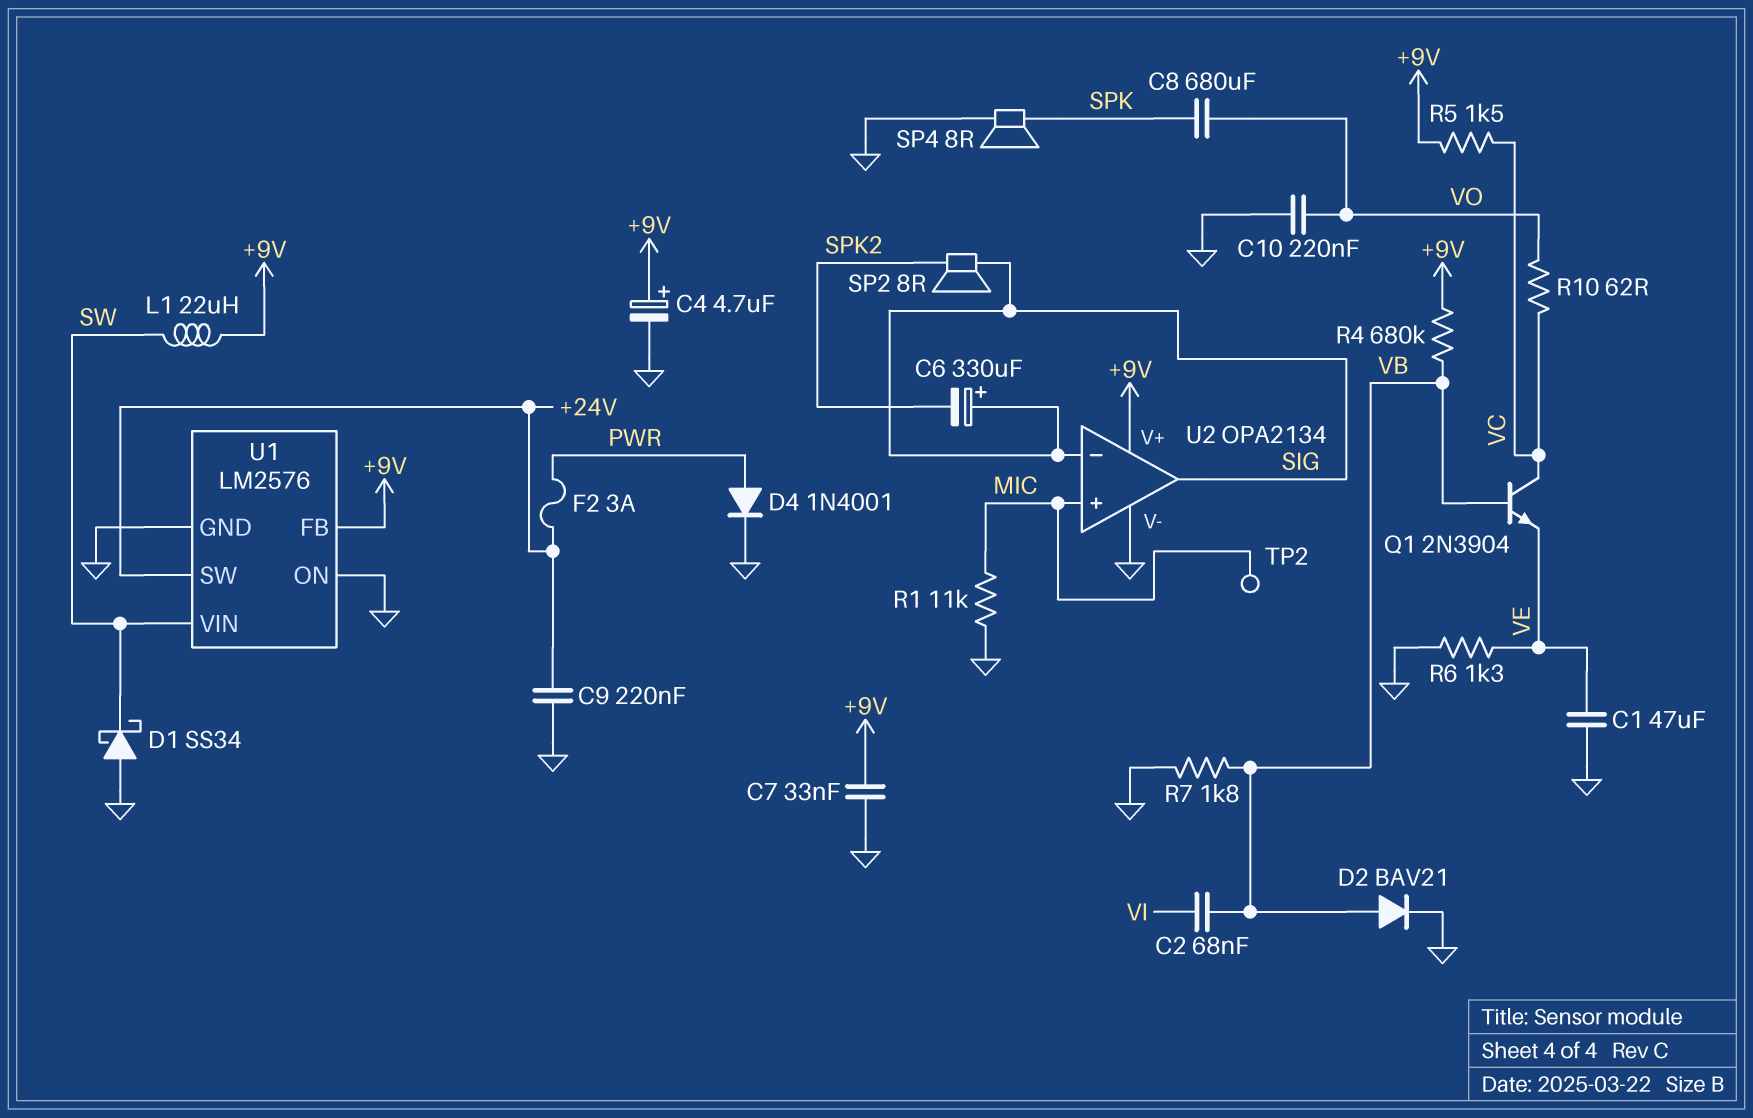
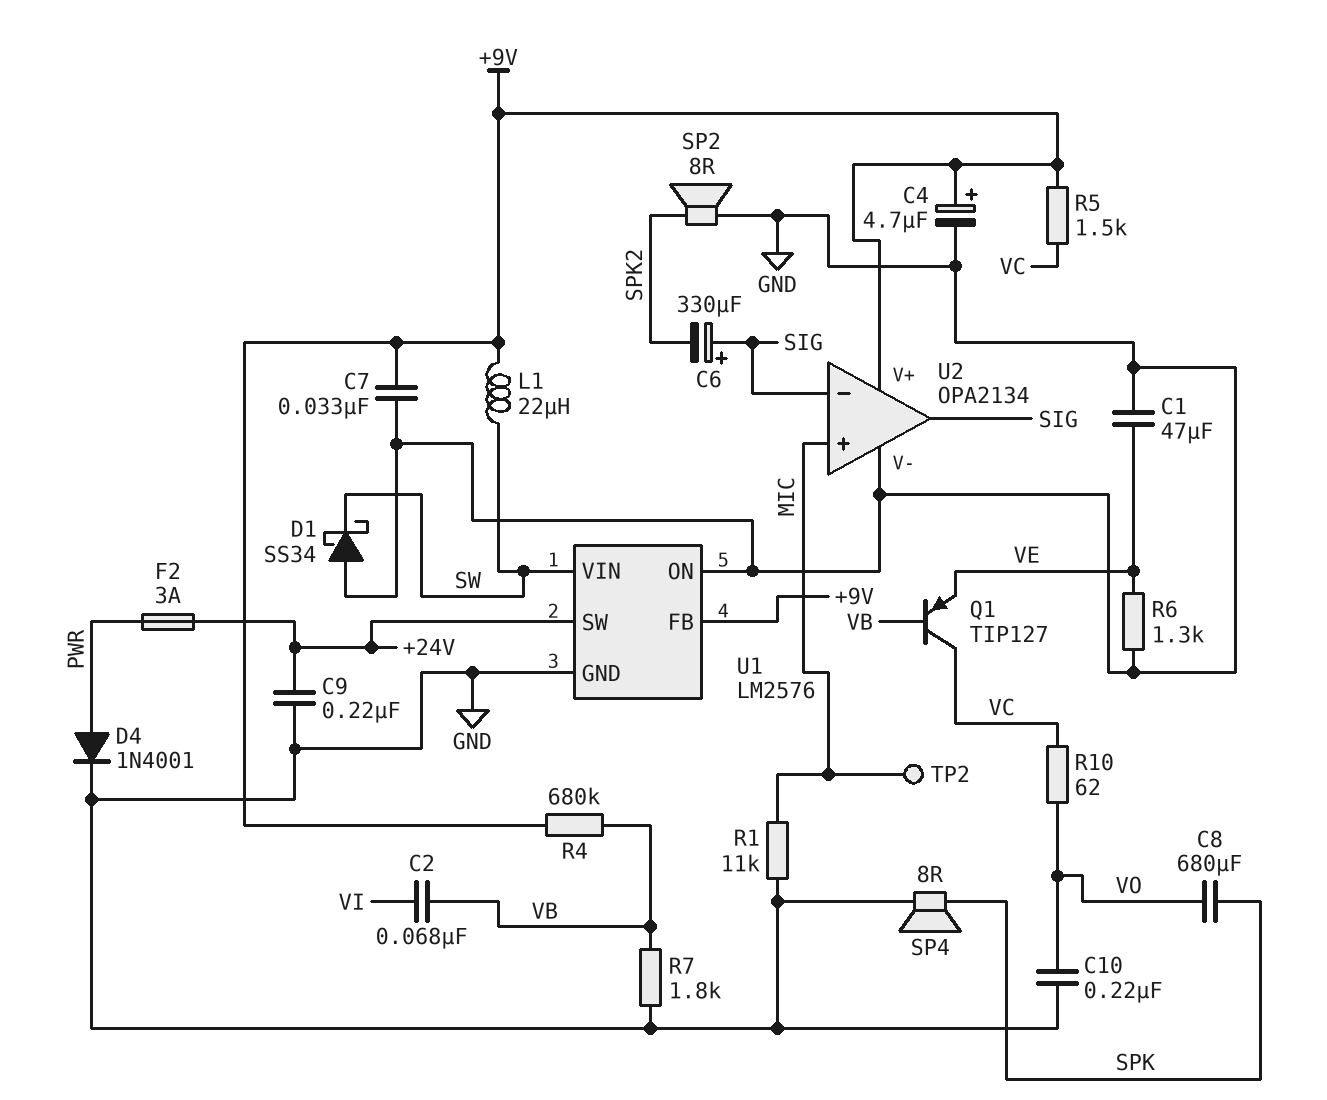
D2: diode BAV21 (A VB, K GND) -> none
Q1: NPN 2N3904 (B VB, C VC, E VE) -> PNP TIP127 (B VB, C VC, E VE)
SP2: speaker 8R (SIG, SPK2) -> speaker 8R (GND, SPK2)

